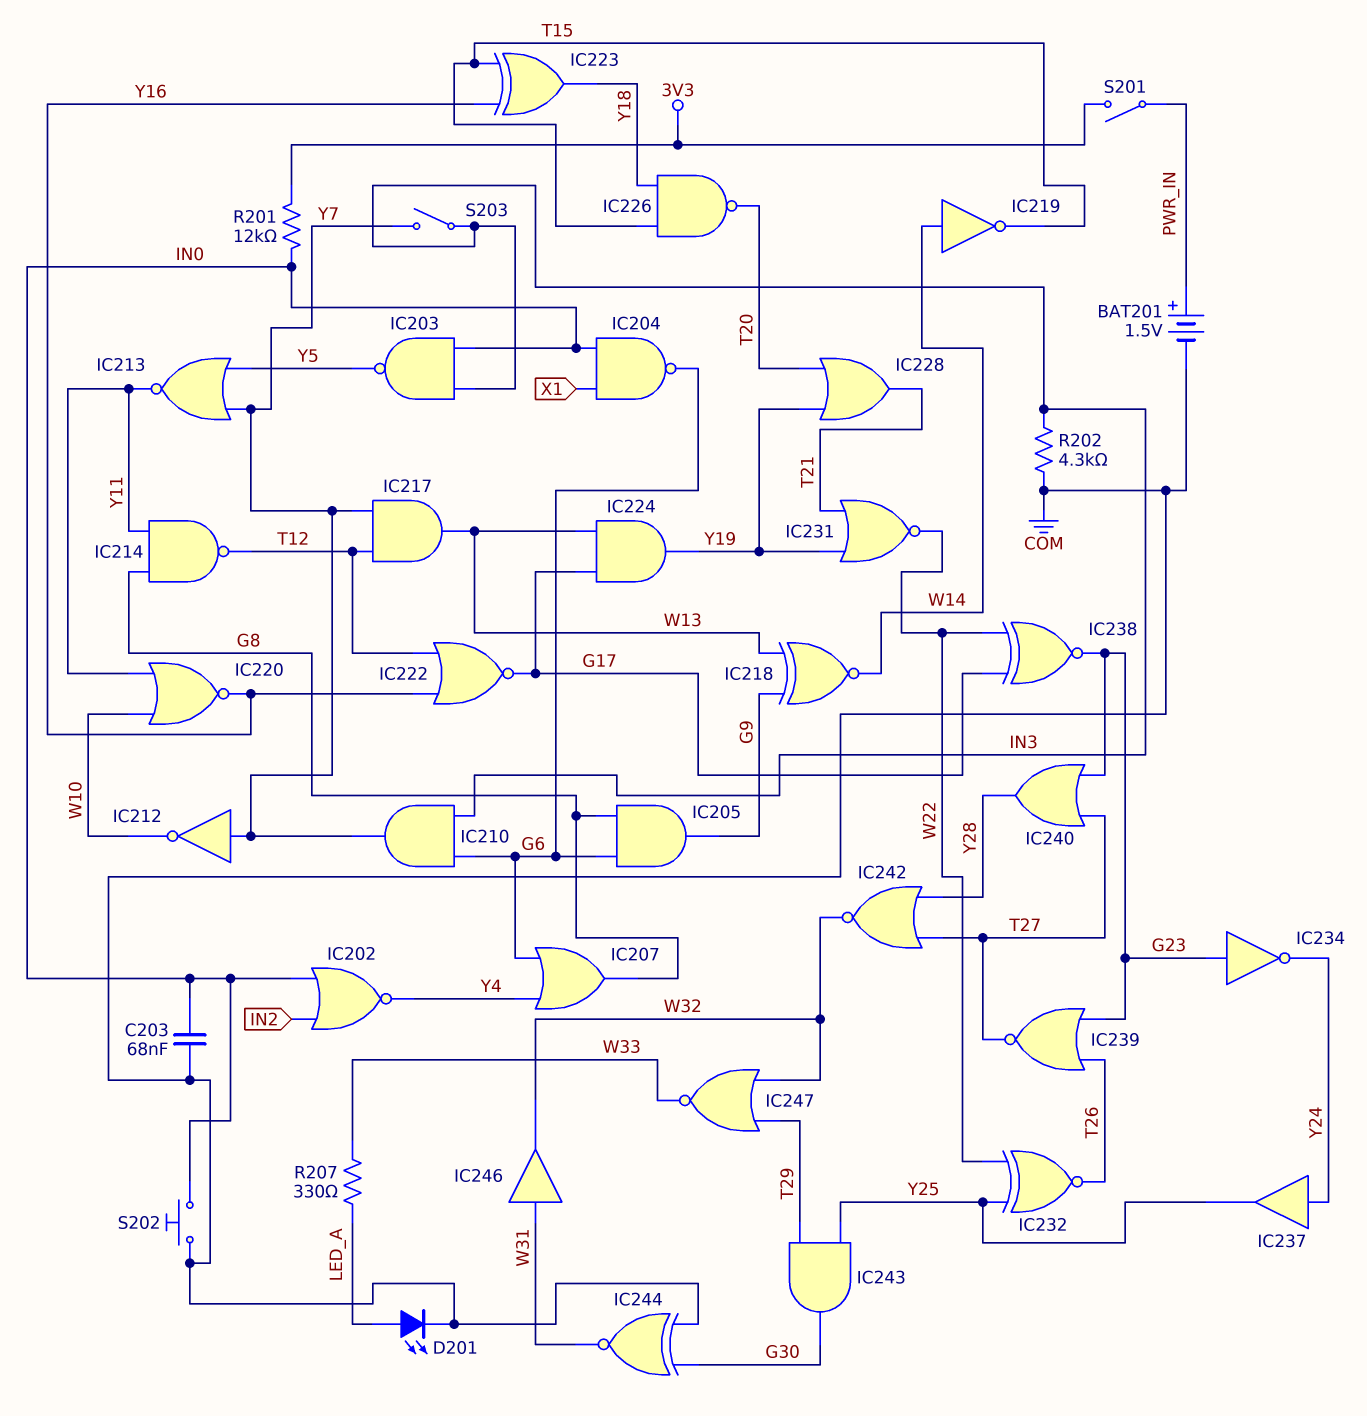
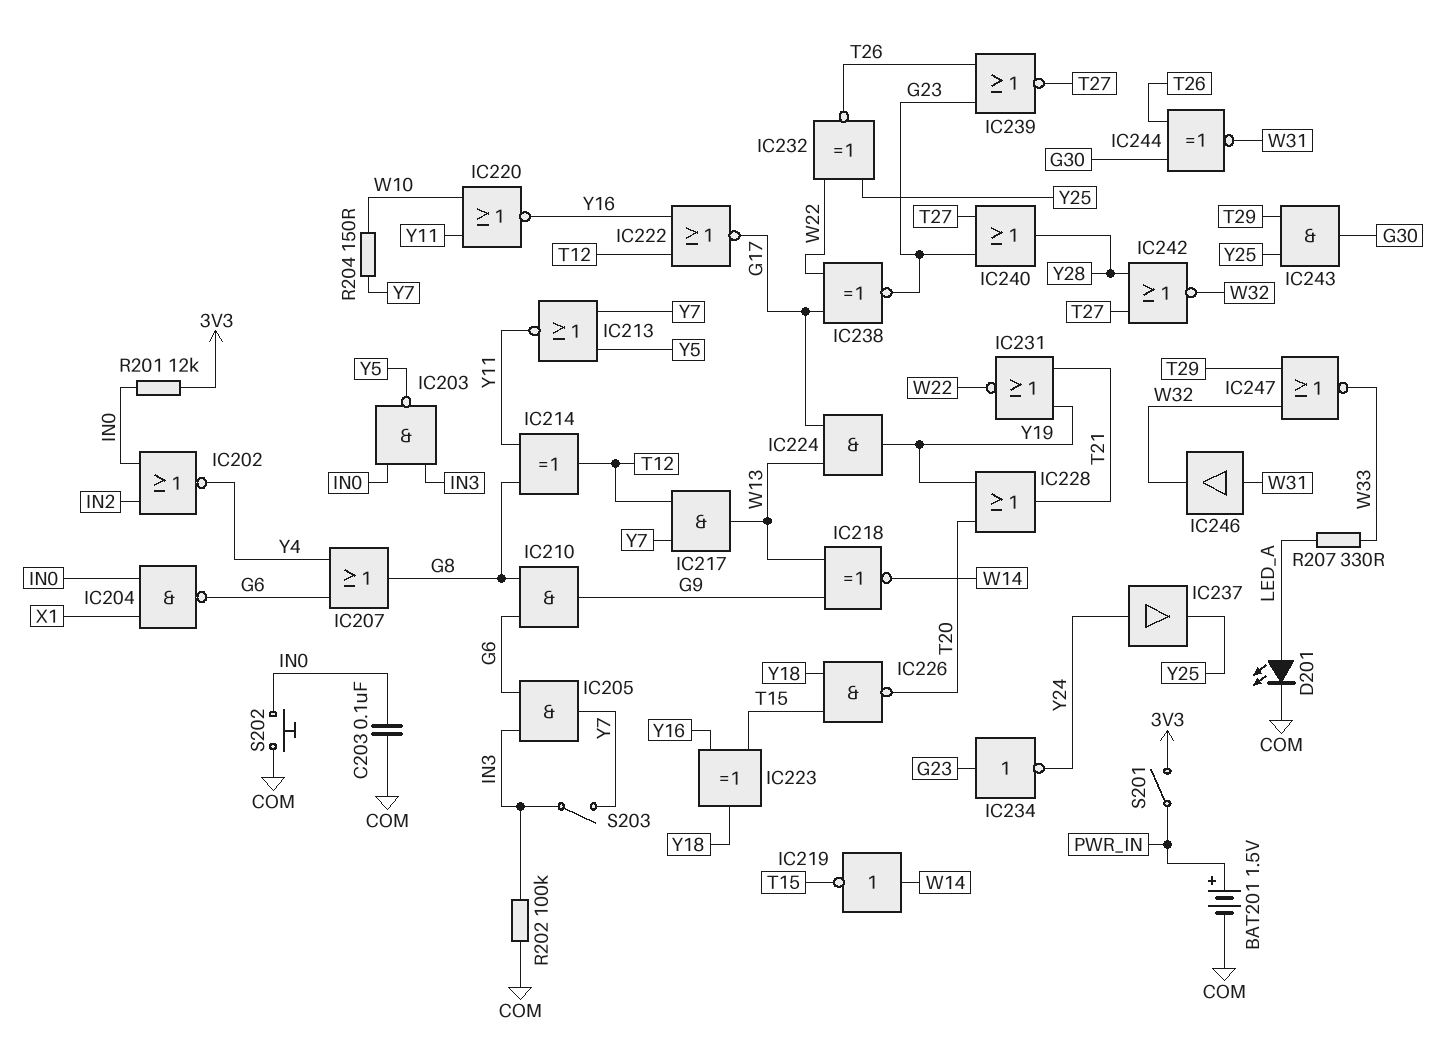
C203: 68nF (COM, IN0) -> 100nF (COM, IN0)
IC205: AND (in G6, in G8, out G9) -> AND (in G6, in IN3, out Y7)
IC210: AND (in G6, in IN3, out Y7) -> AND (in G6, in G8, out G9)
IC212: NOT (in Y7, out W10) -> none
IC214: NAND (in G8, in Y11, out T12) -> XOR (in G8, in Y11, out T12)
IC244: XNOR (in COM, in G30, out W31) -> XNOR (in G30, in T26, out W31)
R202: 4.3k (COM, IN3) -> 100k (COM, IN3)
R204: none -> 150 (W10, Y7)

